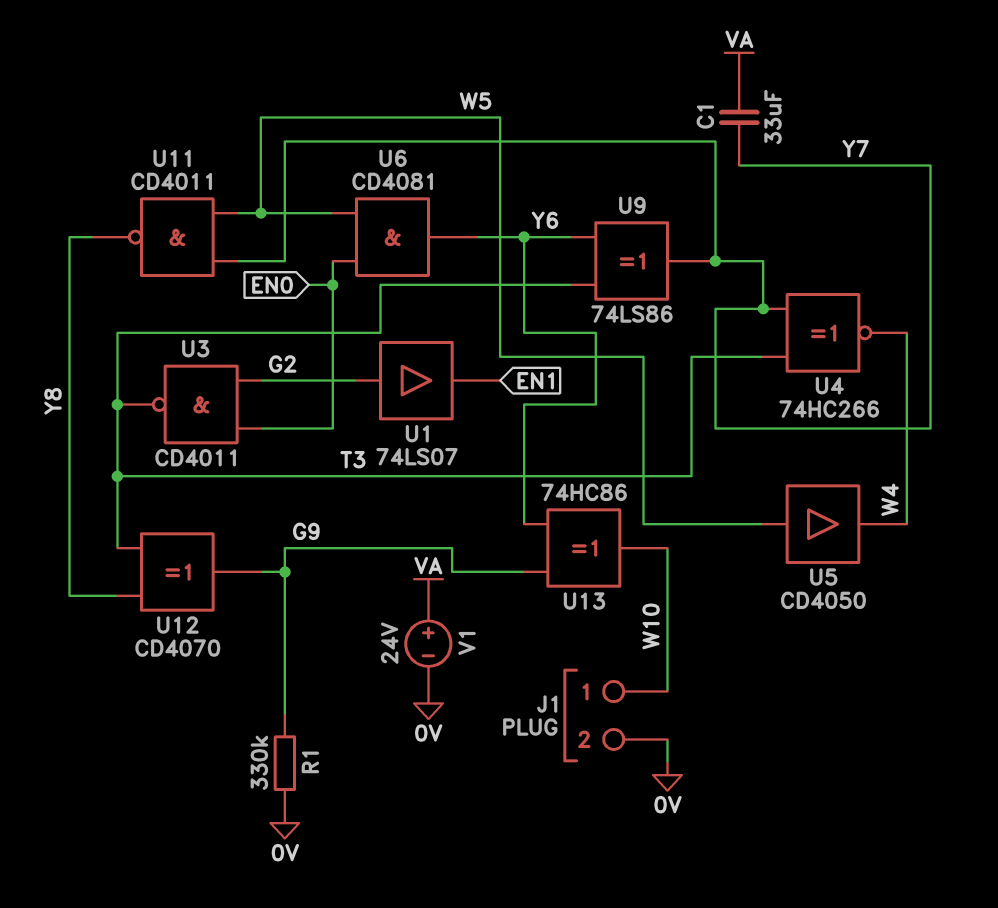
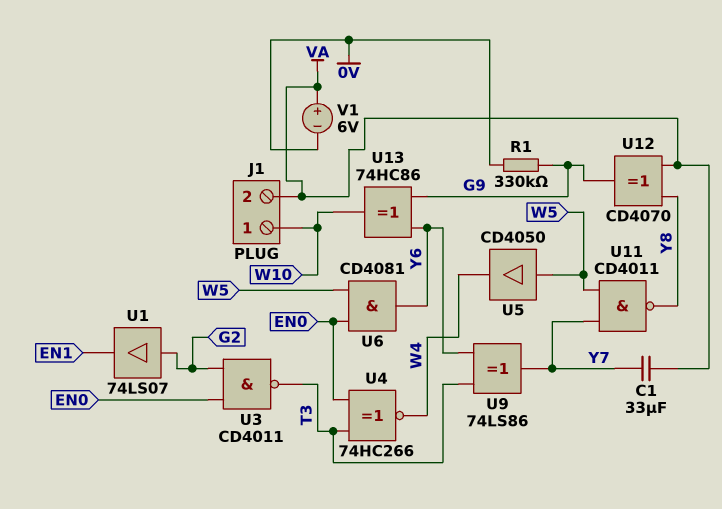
J1 pin 2: 0V -> VA
U4: XNOR 74HC266 (in T3, in Y7, out W4) -> XNOR 74HC266 (in EN0, in T3, out W4)
U12: XOR CD4070 (in T3, in Y8, out G9) -> XOR CD4070 (in VA, in Y8, out G9)
V1: 24V (plus VA, minus 0V) -> 6V (plus VA, minus 0V)

